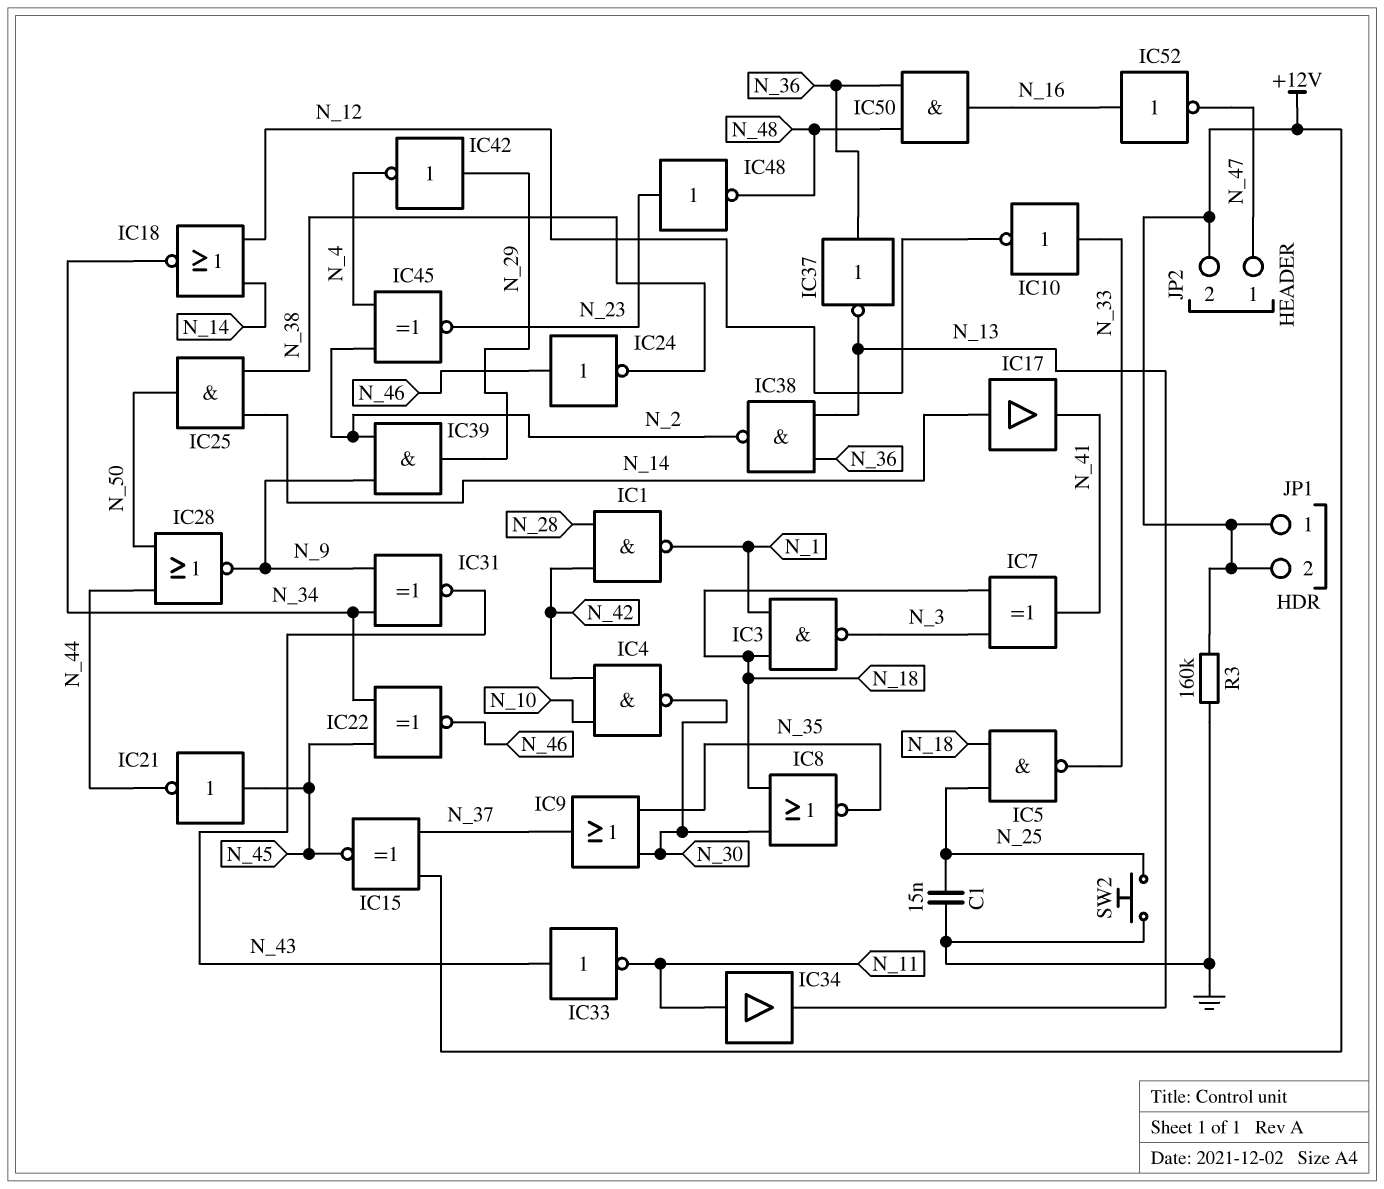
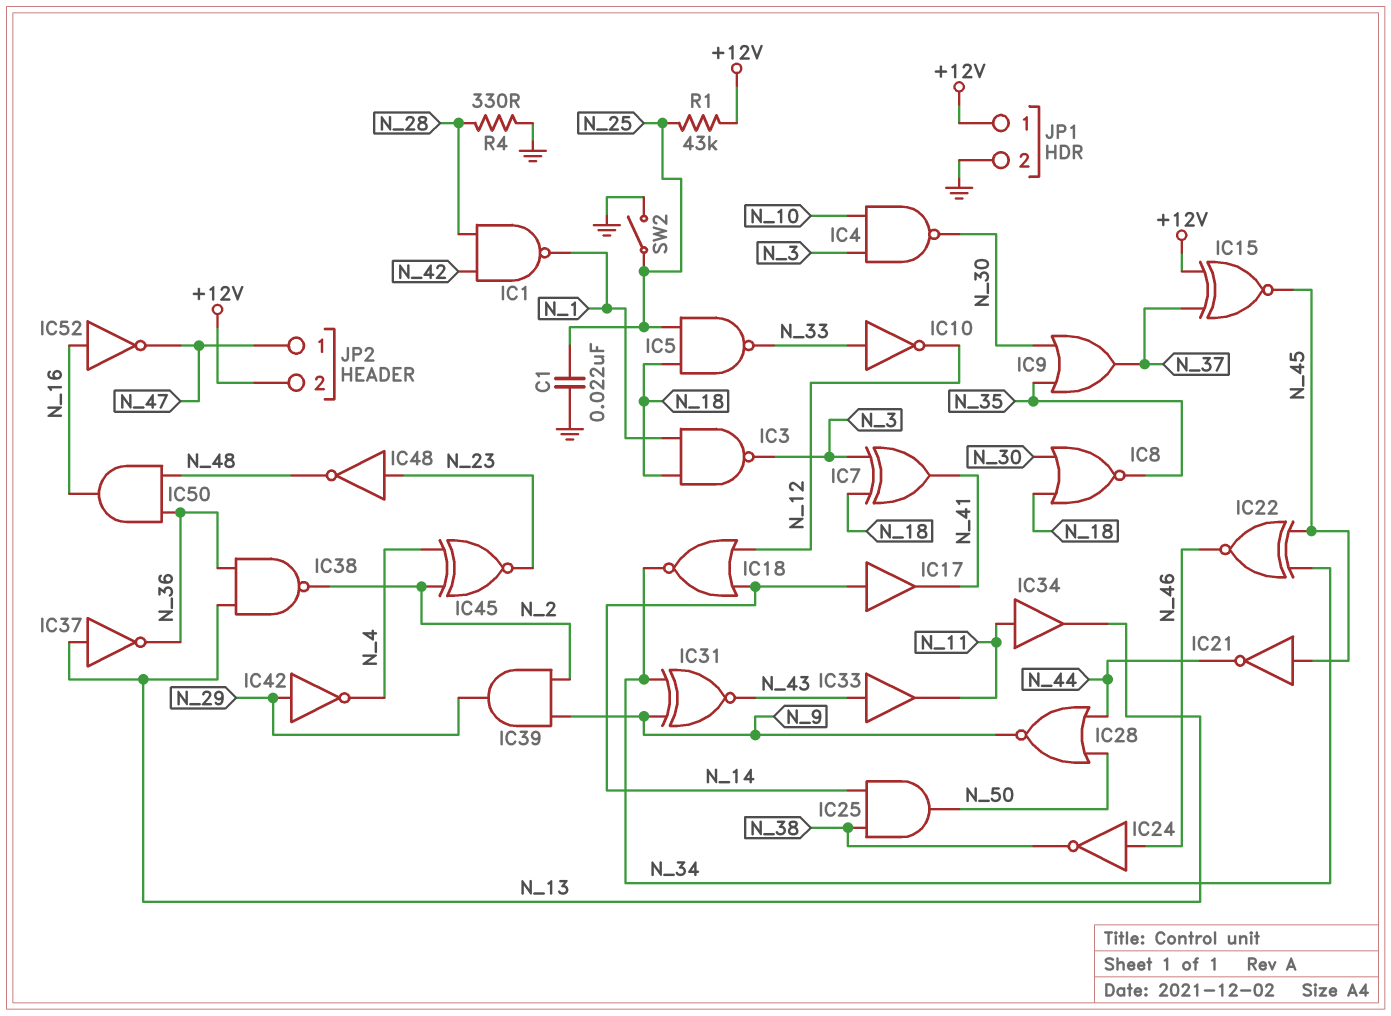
C1: 15nF (GND, N_25) -> 22nF (GND, N_25)
IC4: NAND (in N_10, in N_42, out N_30) -> NAND (in N_3, in N_10, out N_30)
IC33: NOT (in N_43, out N_11) -> buffer (in N_43, out N_11)
IC37: NOT (in N_36, out N_13) -> NOT (in N_13, out N_36)
JP1 pin 2: +12V -> GND
R1: none -> 43k (+12V, N_25)
R3: 160k (+12V, GND) -> none
R4: none -> 330 (GND, N_28)
SW2: button (GND, N_25) -> switch (GND, N_25)

